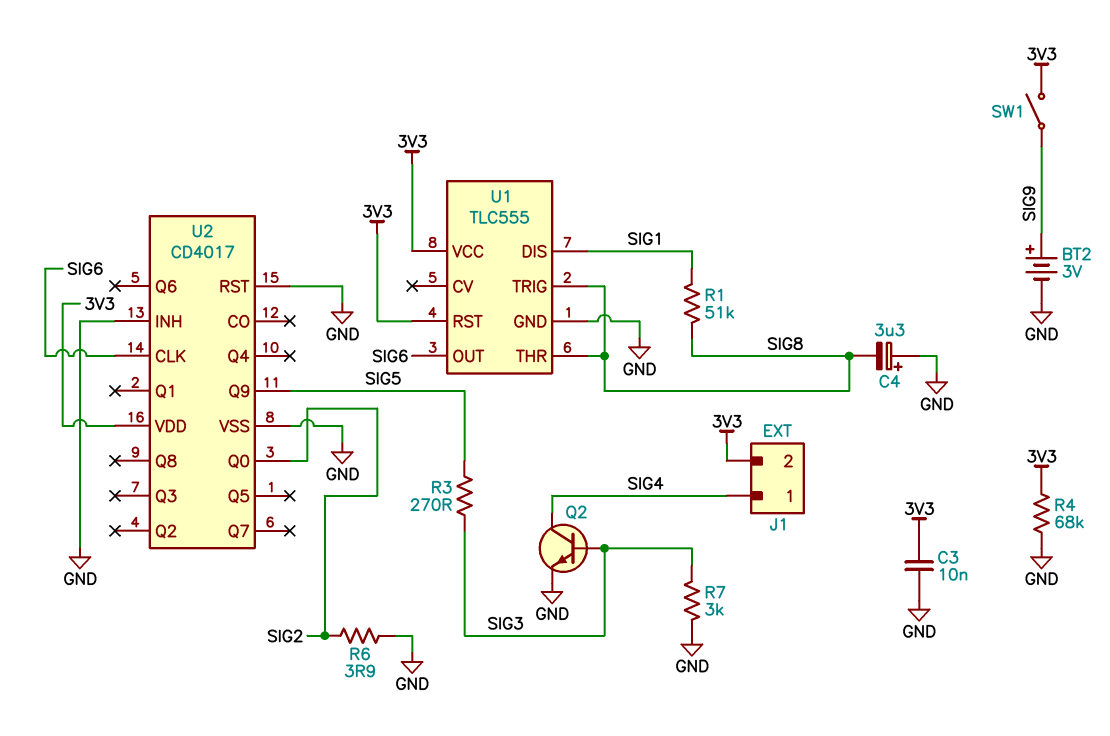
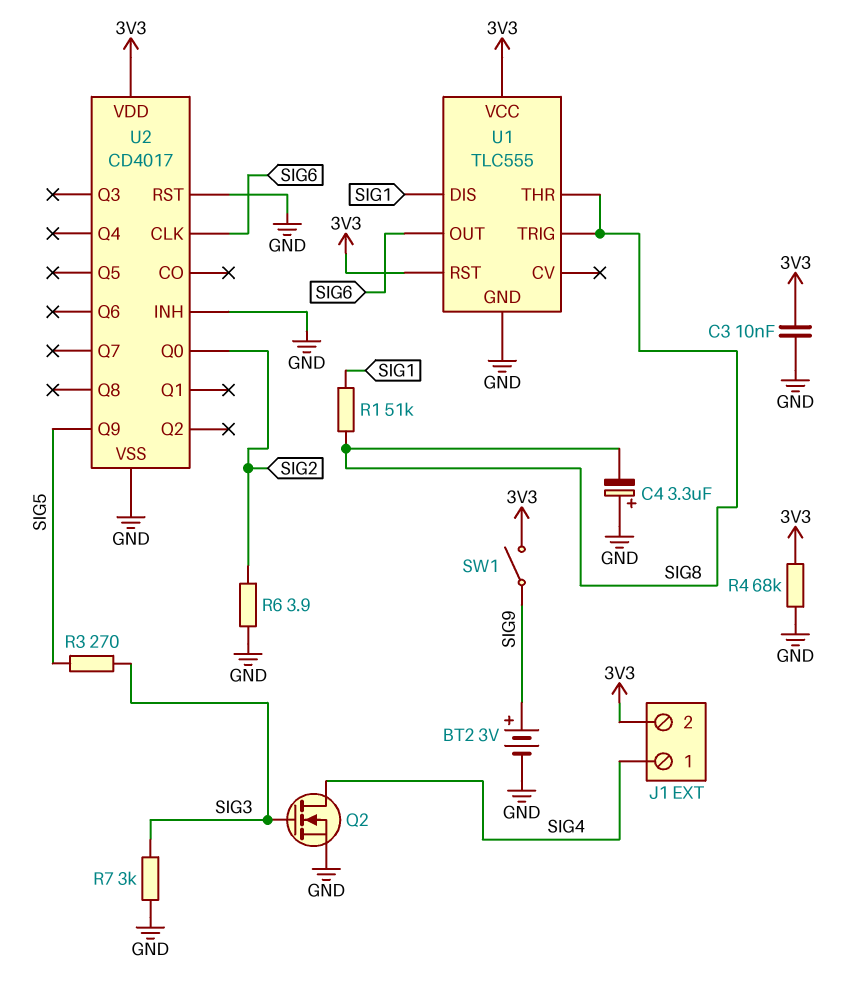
Q2: NPN (B SIG3, C SIG4, E GND) -> NMOS (G SIG3, D SIG4, S GND)

